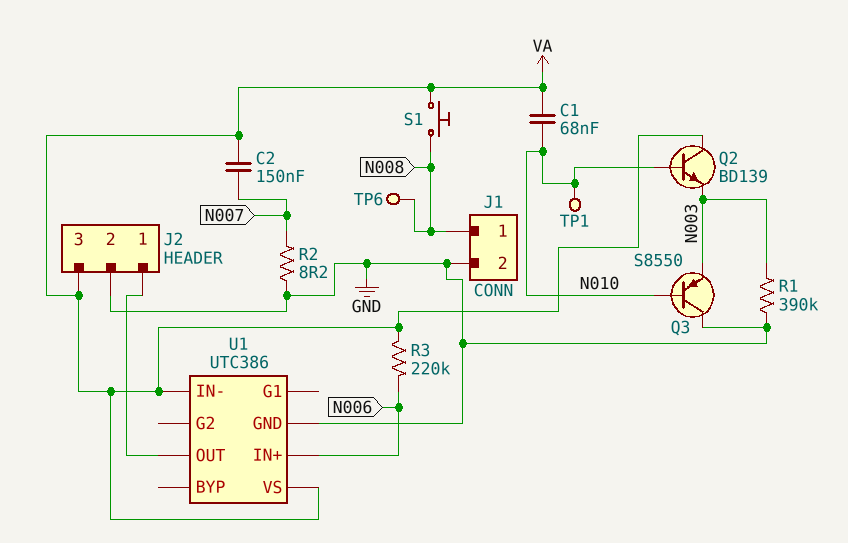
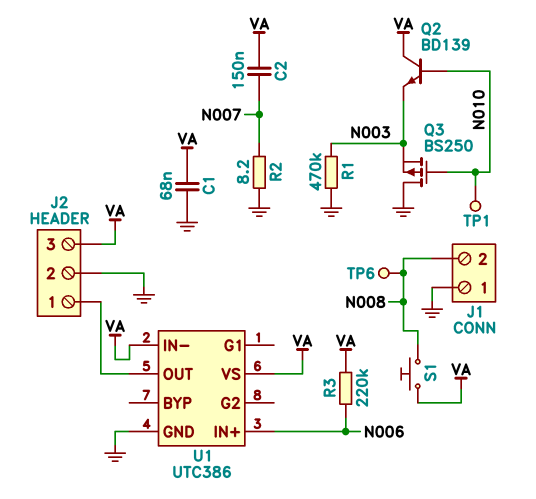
C1: 68nF (N010, VA) -> 68nF (GND, VA)
J1 pin 1: N008 -> GND
J1 pin 2: GND -> N008
Q3: PNP S8550 (B N010, C GND, E N003) -> PMOS BS250 (G N010, D GND, S N003)
R1: 390k (GND, N003) -> 470k (GND, N003)

